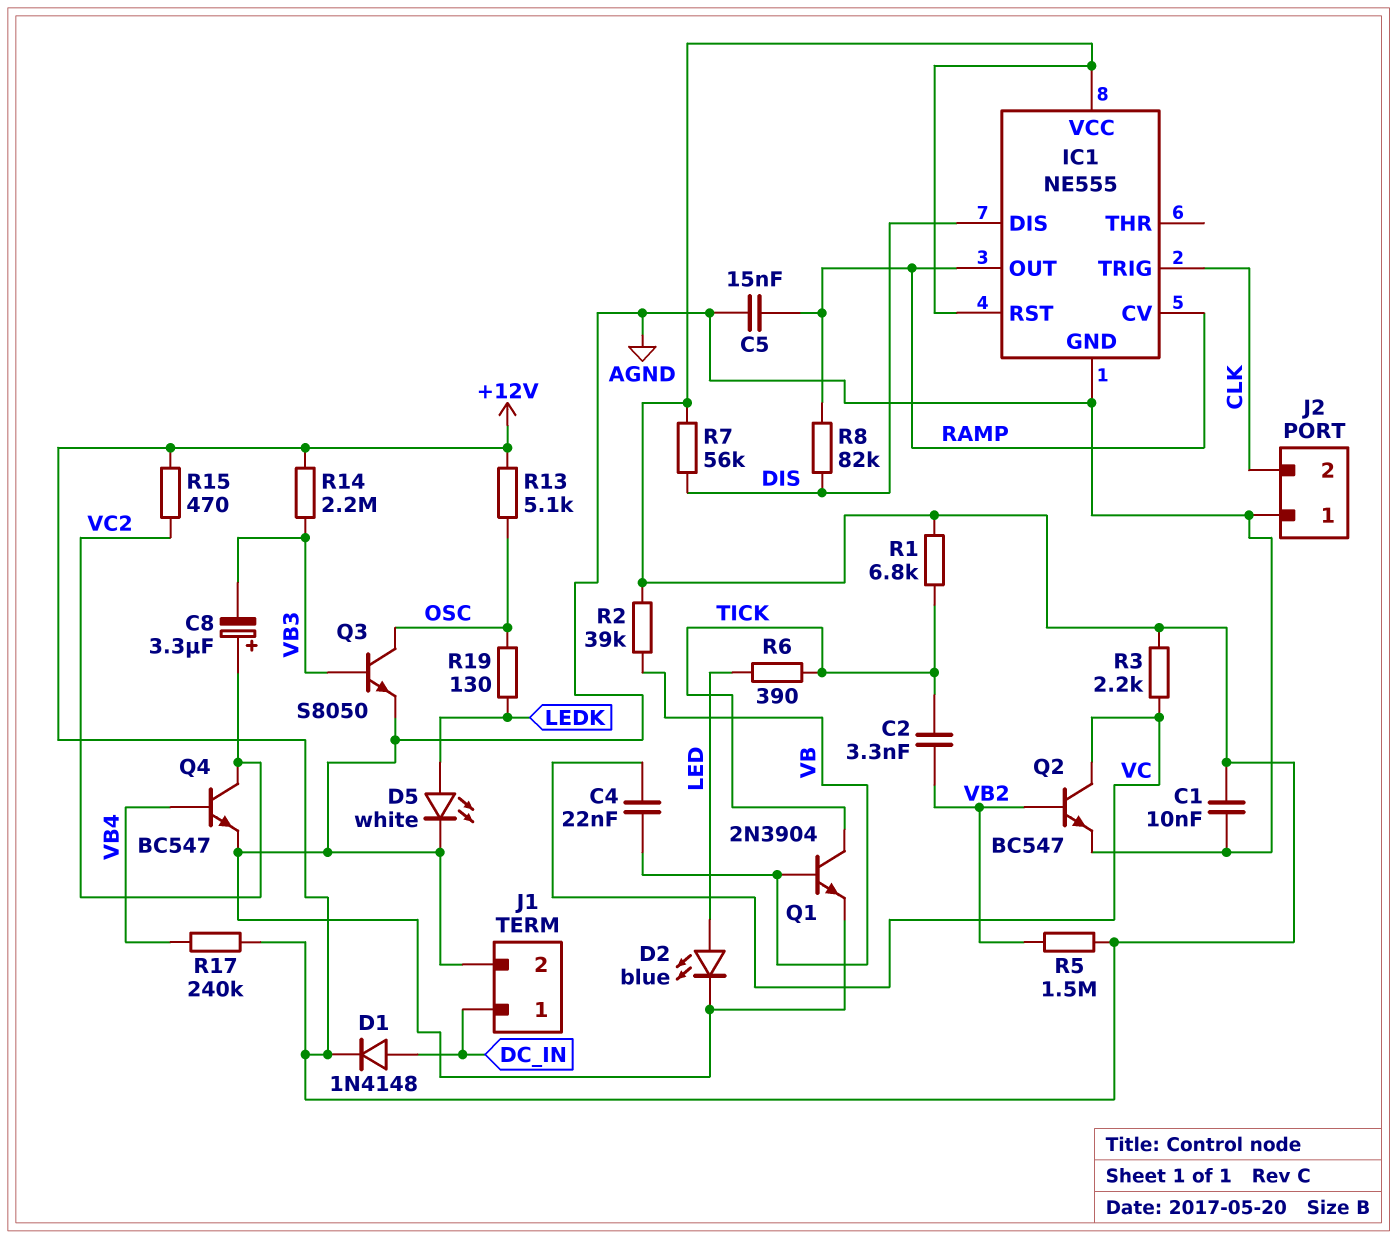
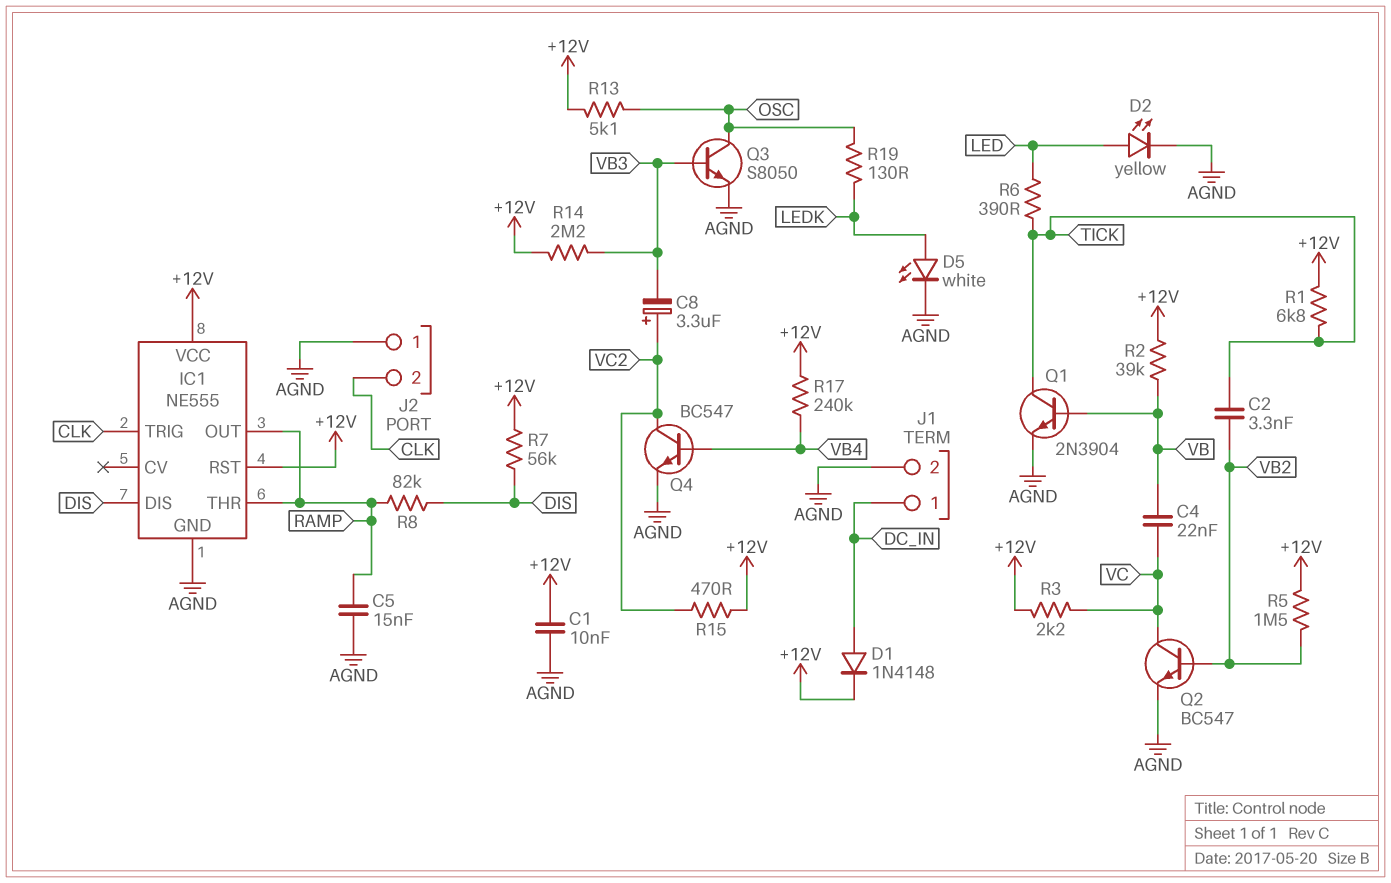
D2: LED blue (A LED, K AGND) -> LED yellow (A LED, K AGND)
IC1 pin CV: RAMP -> none
IC1 pin THR: none -> RAMP

